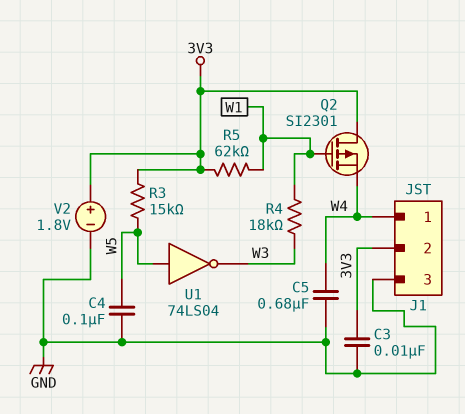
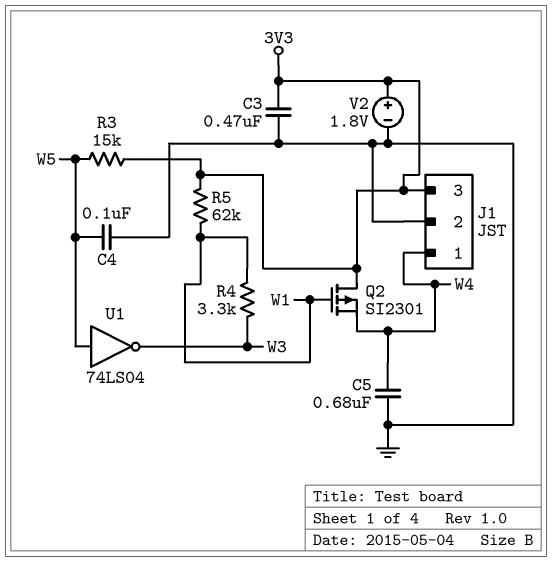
C3: 10nF (3V3, GND) -> 470nF (3V3, GND)
J1 pin 2: 3V3 -> GND
J1 pin 3: GND -> 3V3
R4: 18k (W1, W3) -> 3.3k (W1, W3)

